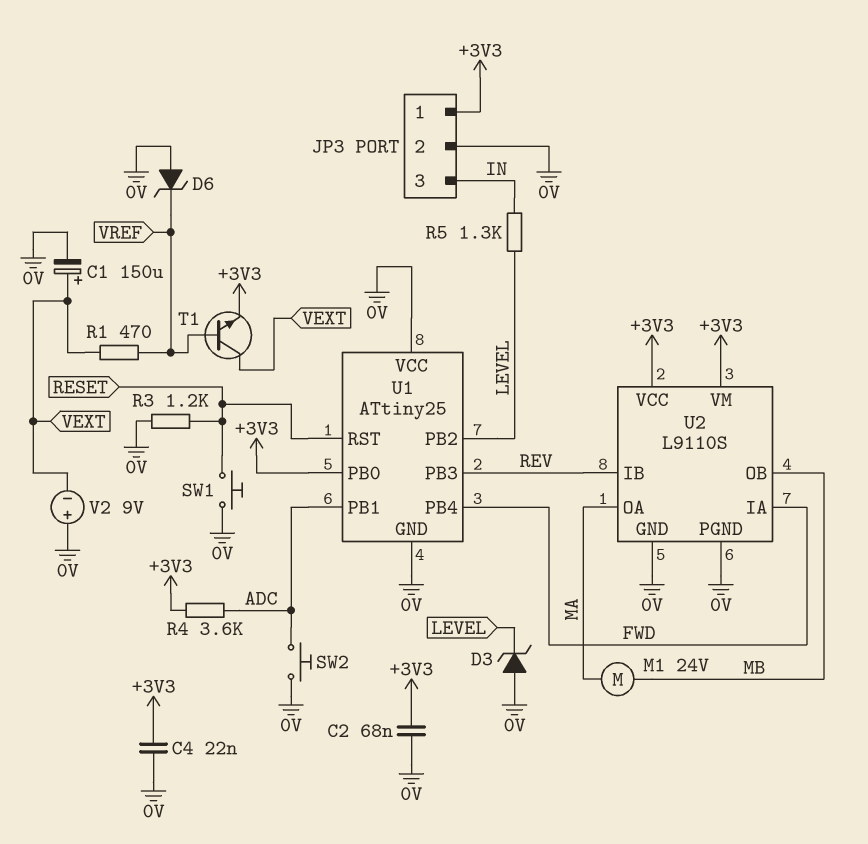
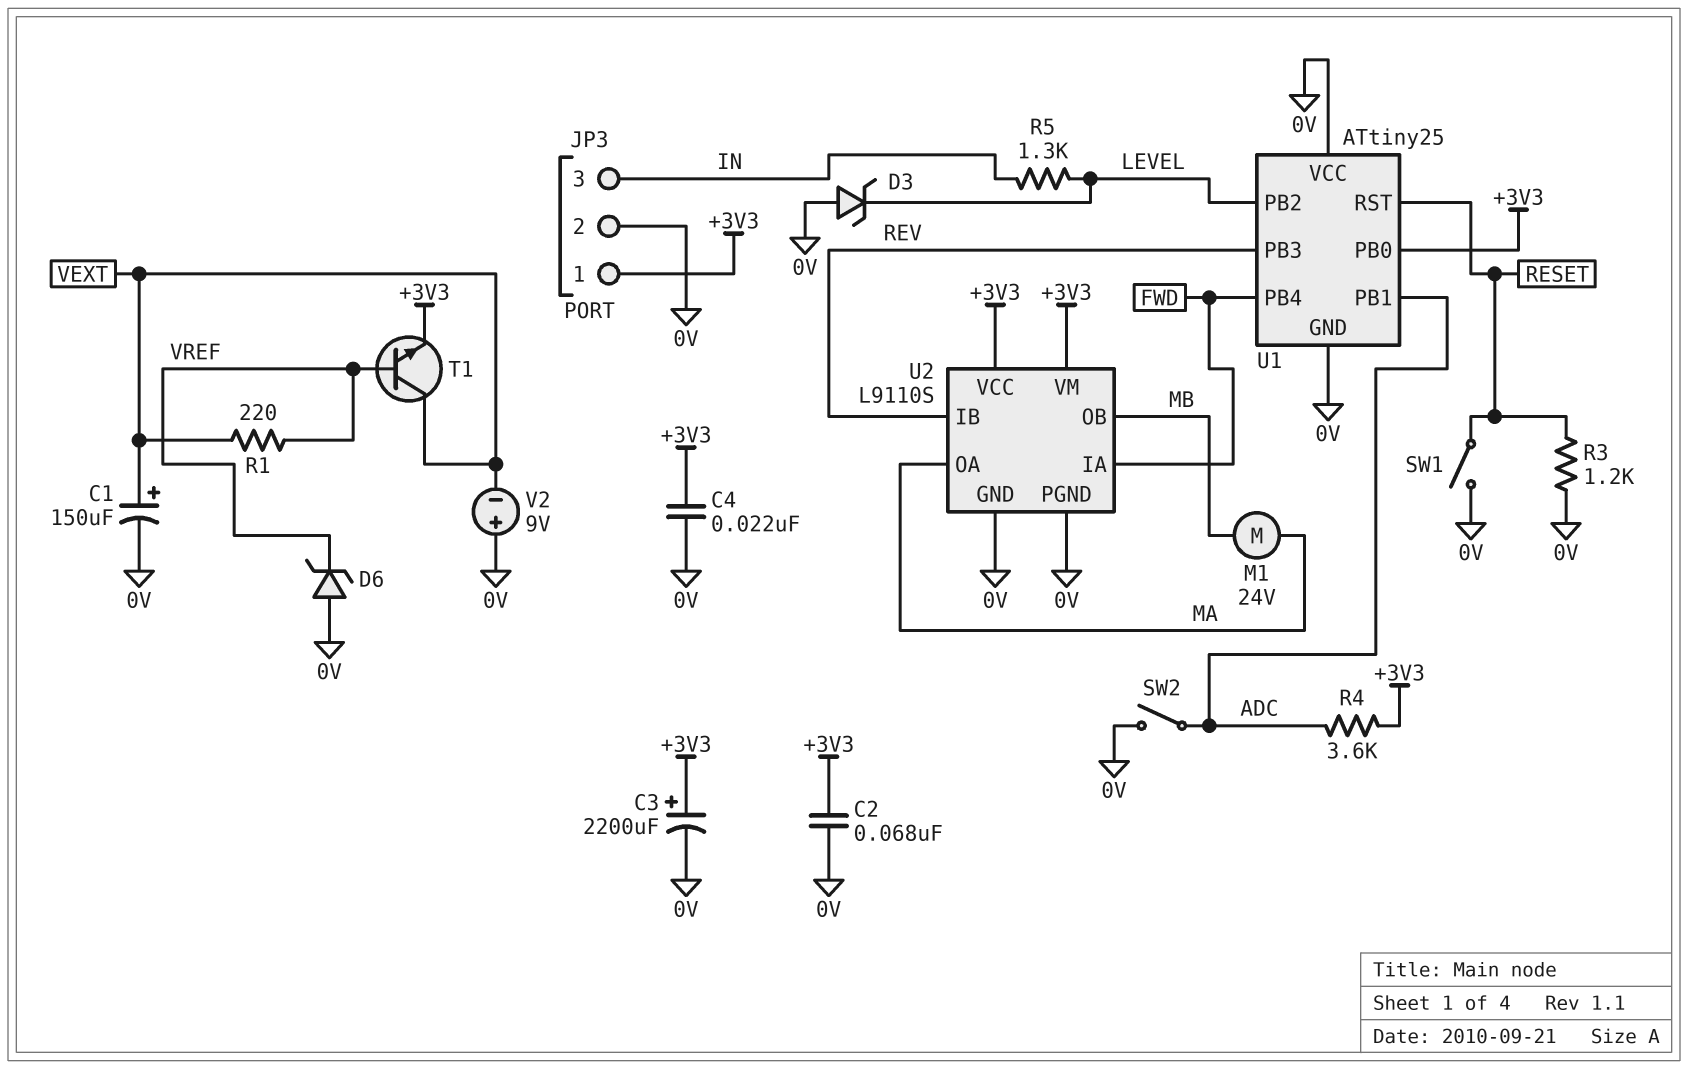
C3: none -> 2200uF (plus +3V3, minus 0V)
R1: 470 (VEXT, VREF) -> 220 (VEXT, VREF)
SW1: button (0V, RESET) -> switch (0V, RESET)
SW2: button (0V, ADC) -> switch (0V, ADC)

